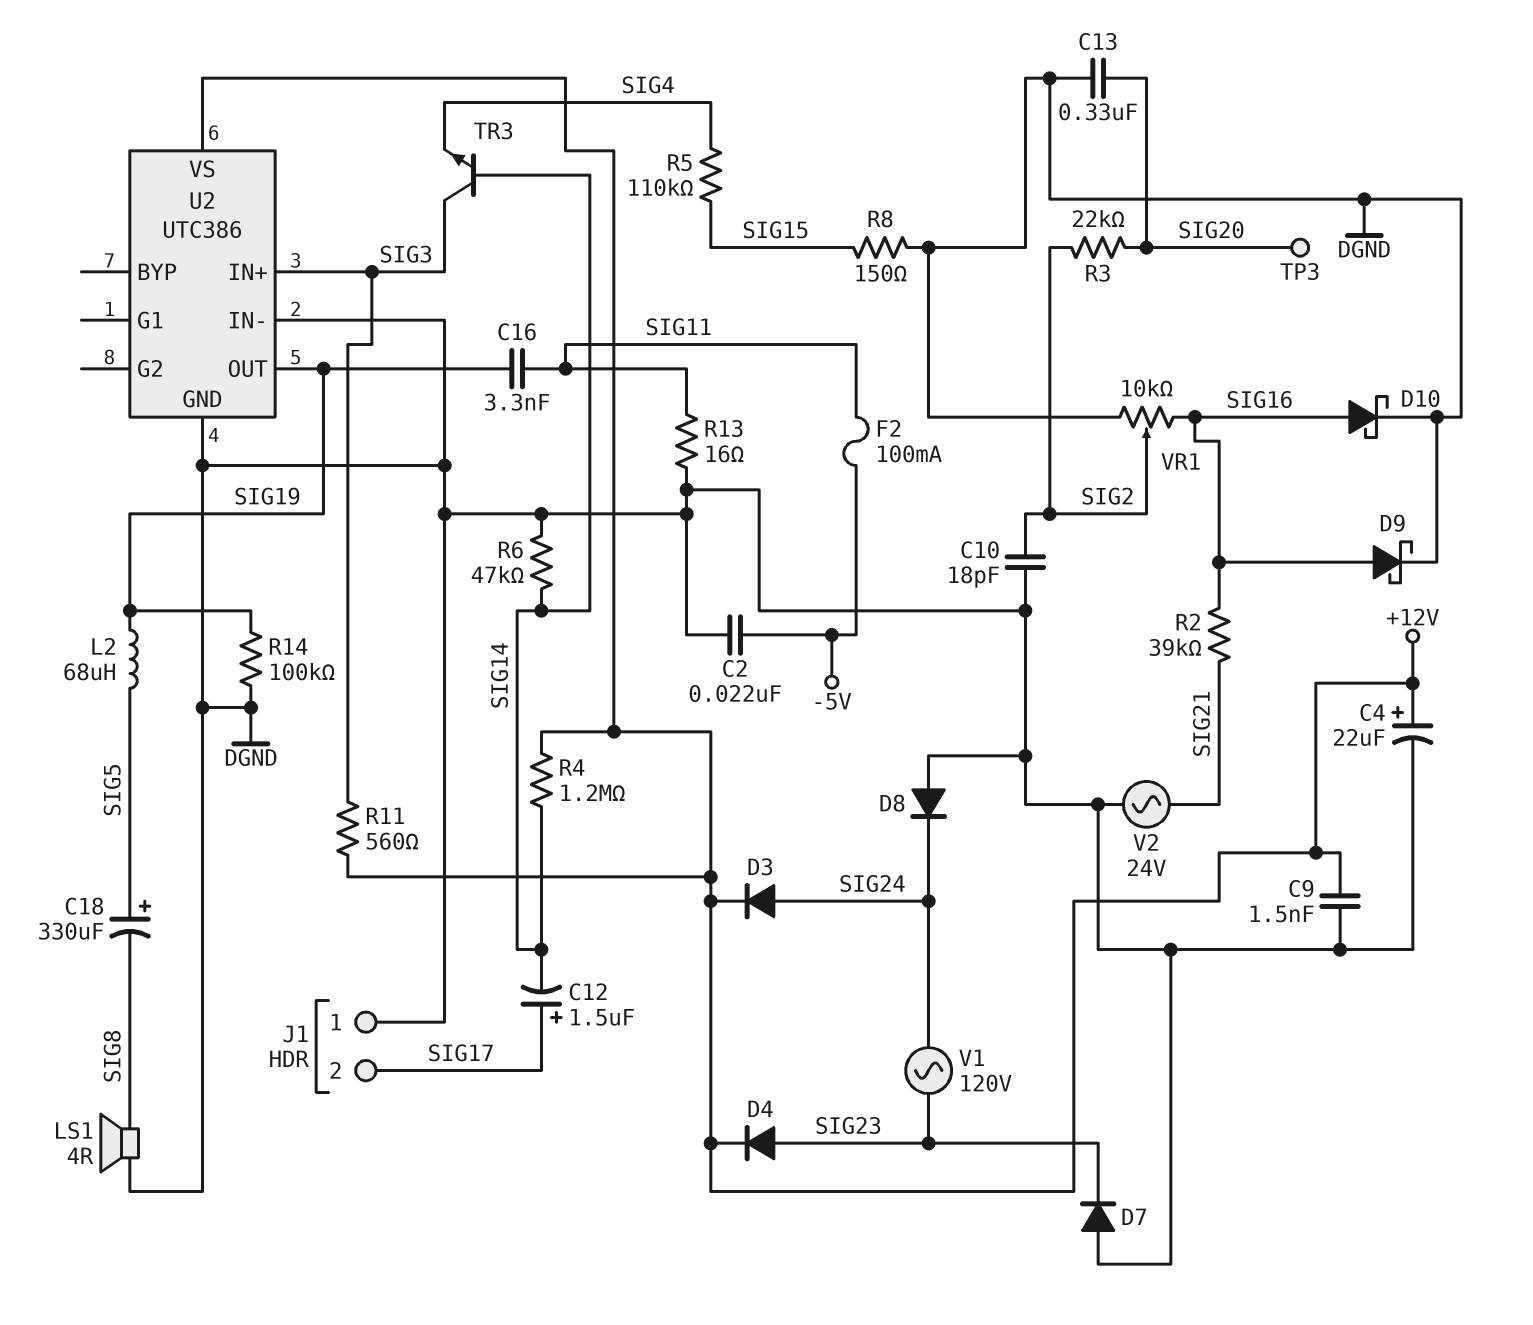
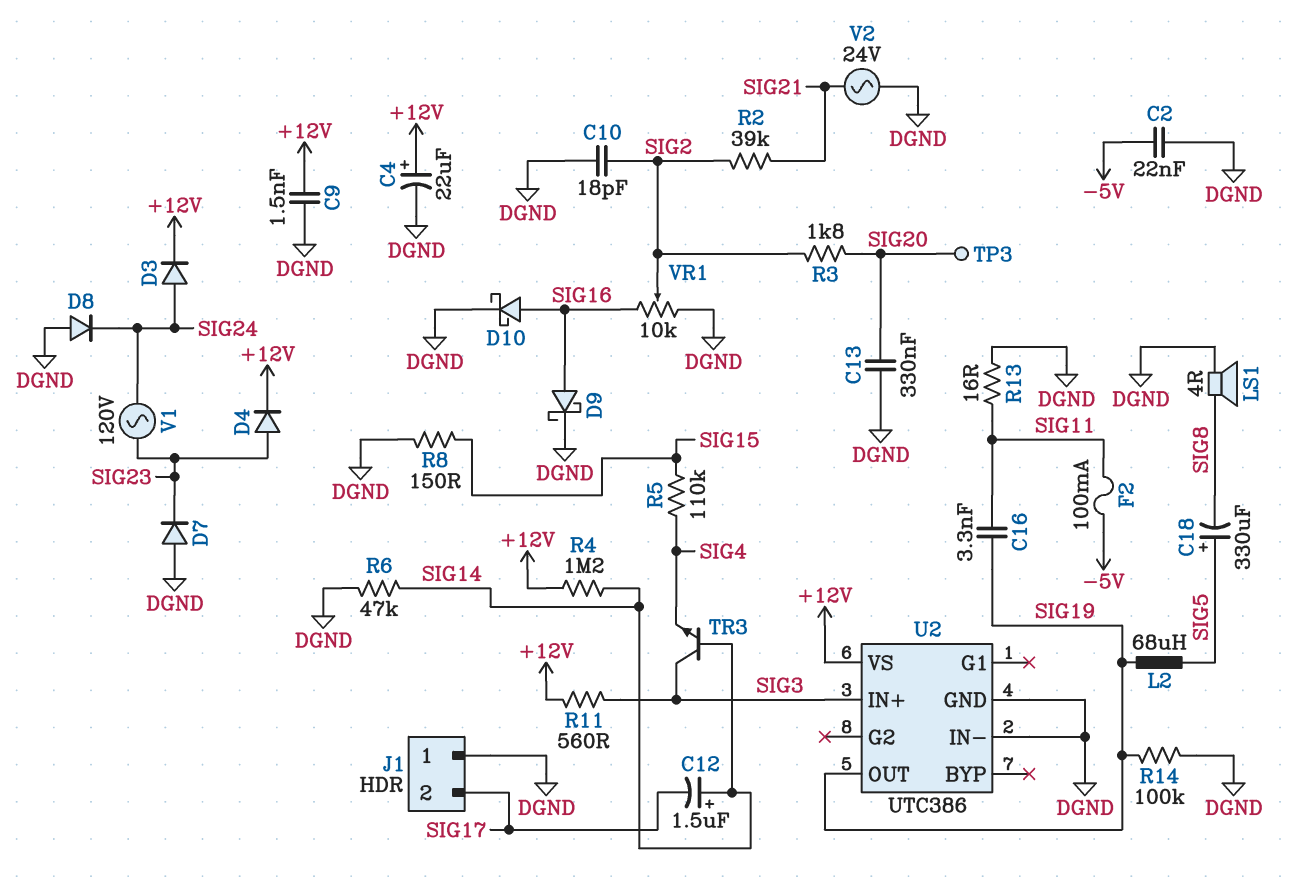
C12: 1.5uF (plus SIG17, minus SIG14) -> 1.5uF (plus SIG14, minus SIG17)
R2: 39k (SIG16, SIG21) -> 39k (SIG2, SIG21)
R3: 22k (SIG2, SIG20) -> 1.8k (SIG2, SIG20)

